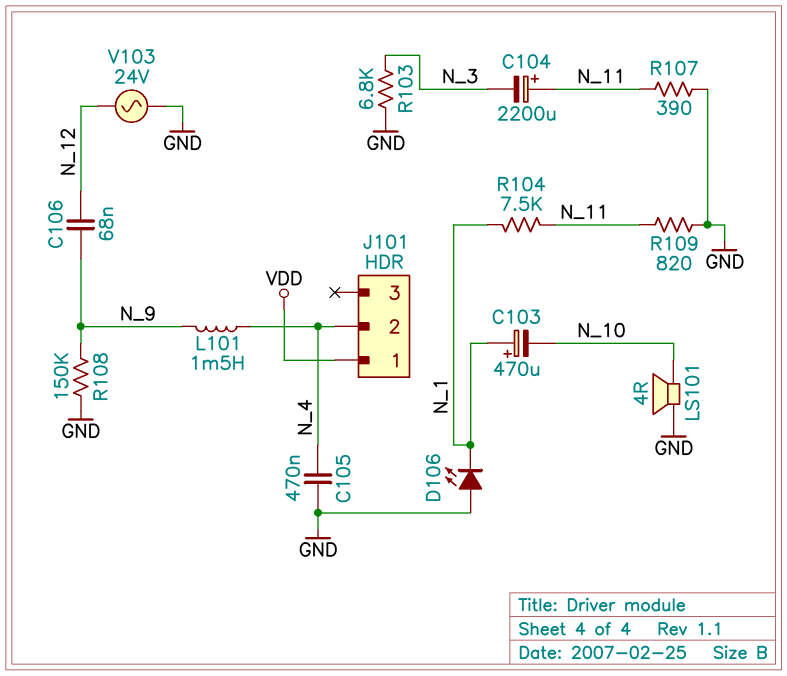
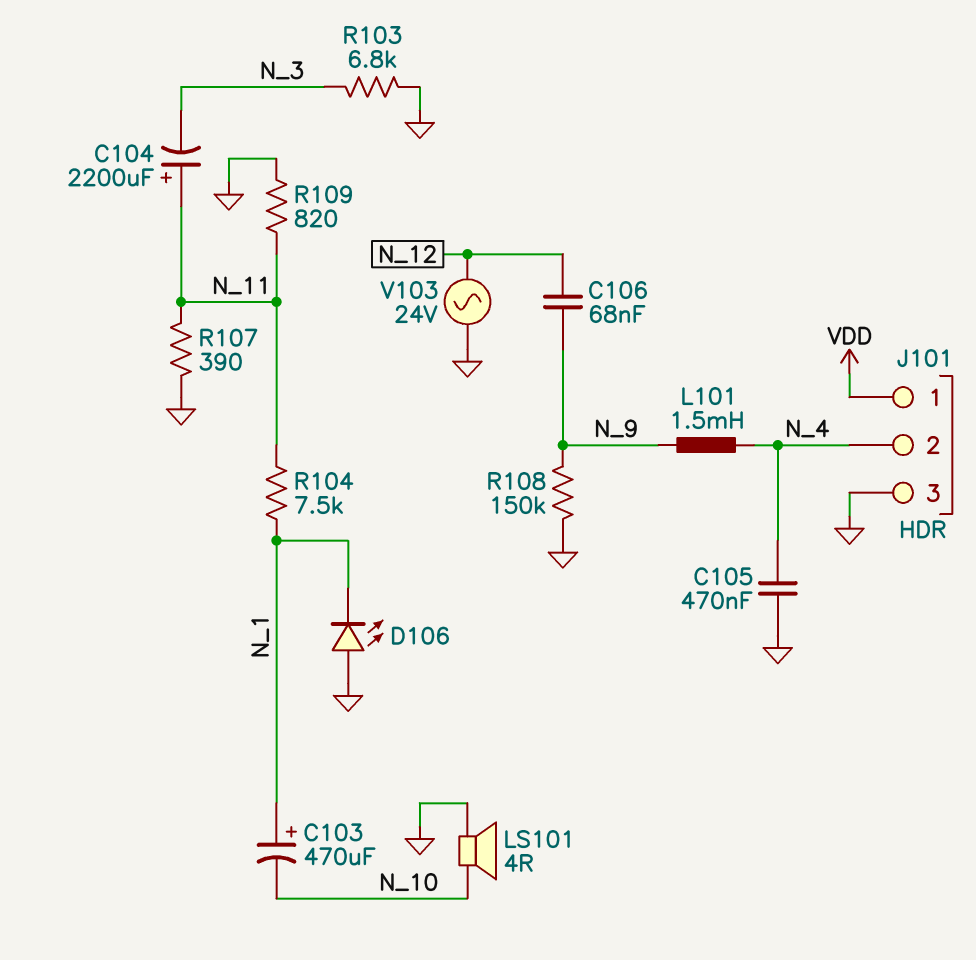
J101 pin 3: none -> GND

